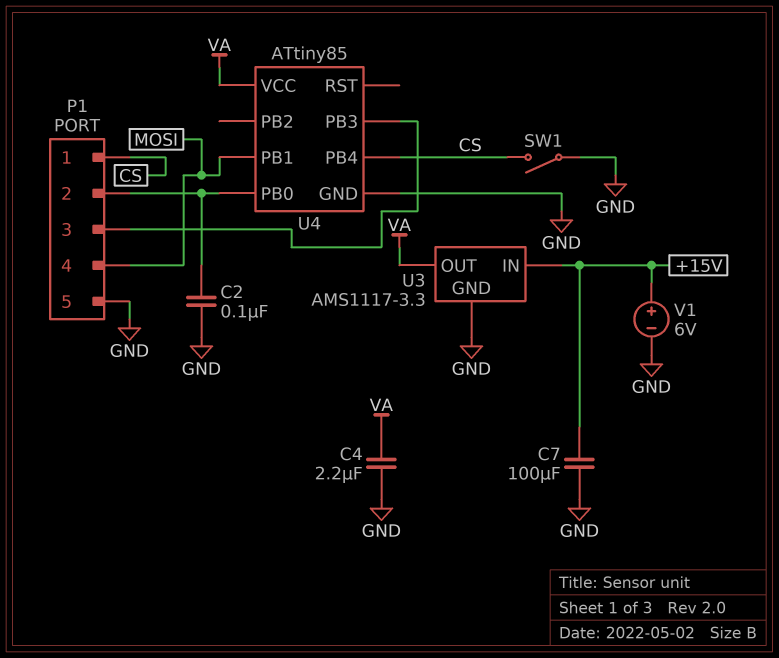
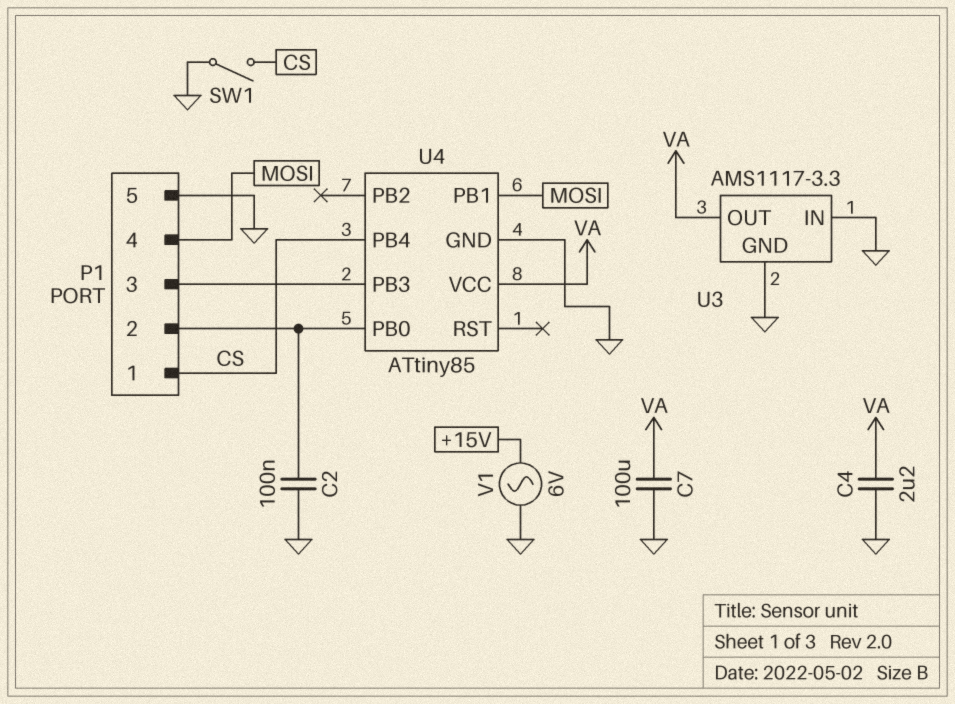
C7: 100uF (+15V, GND) -> 100uF (GND, VA)
U3 pin IN: +15V -> GND
V1: 6V (plus +15V, minus GND) -> AC 6V (+15V, GND)

